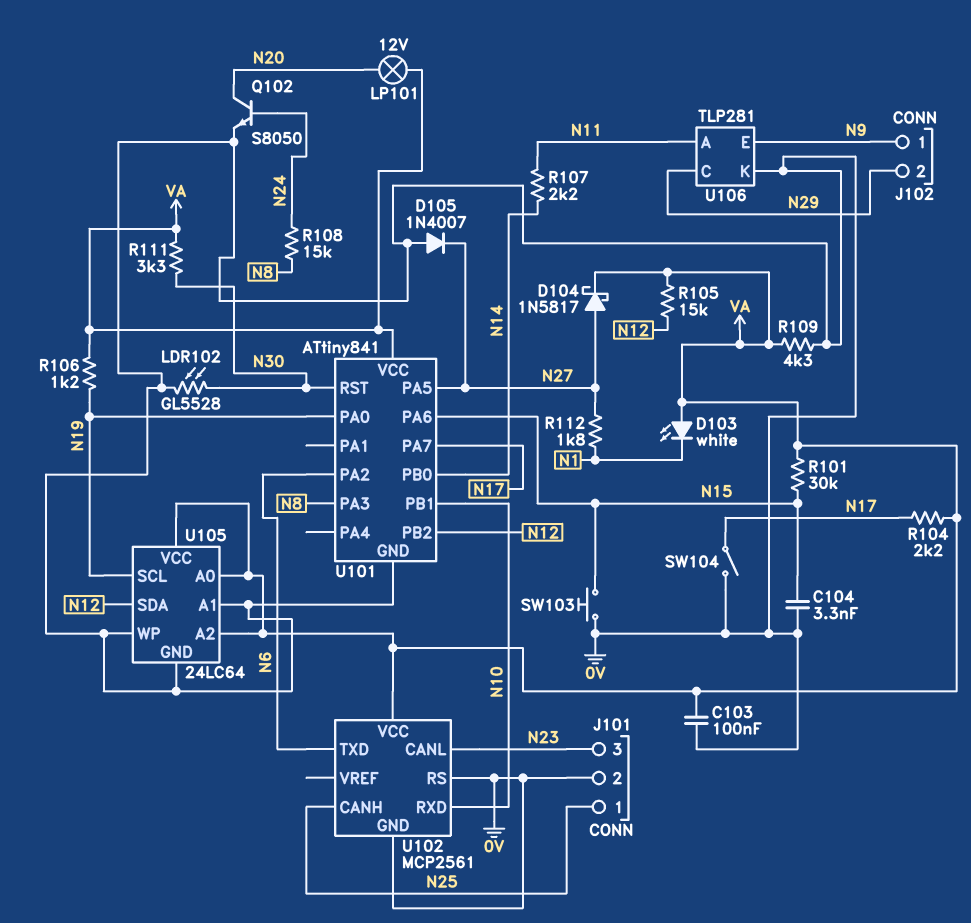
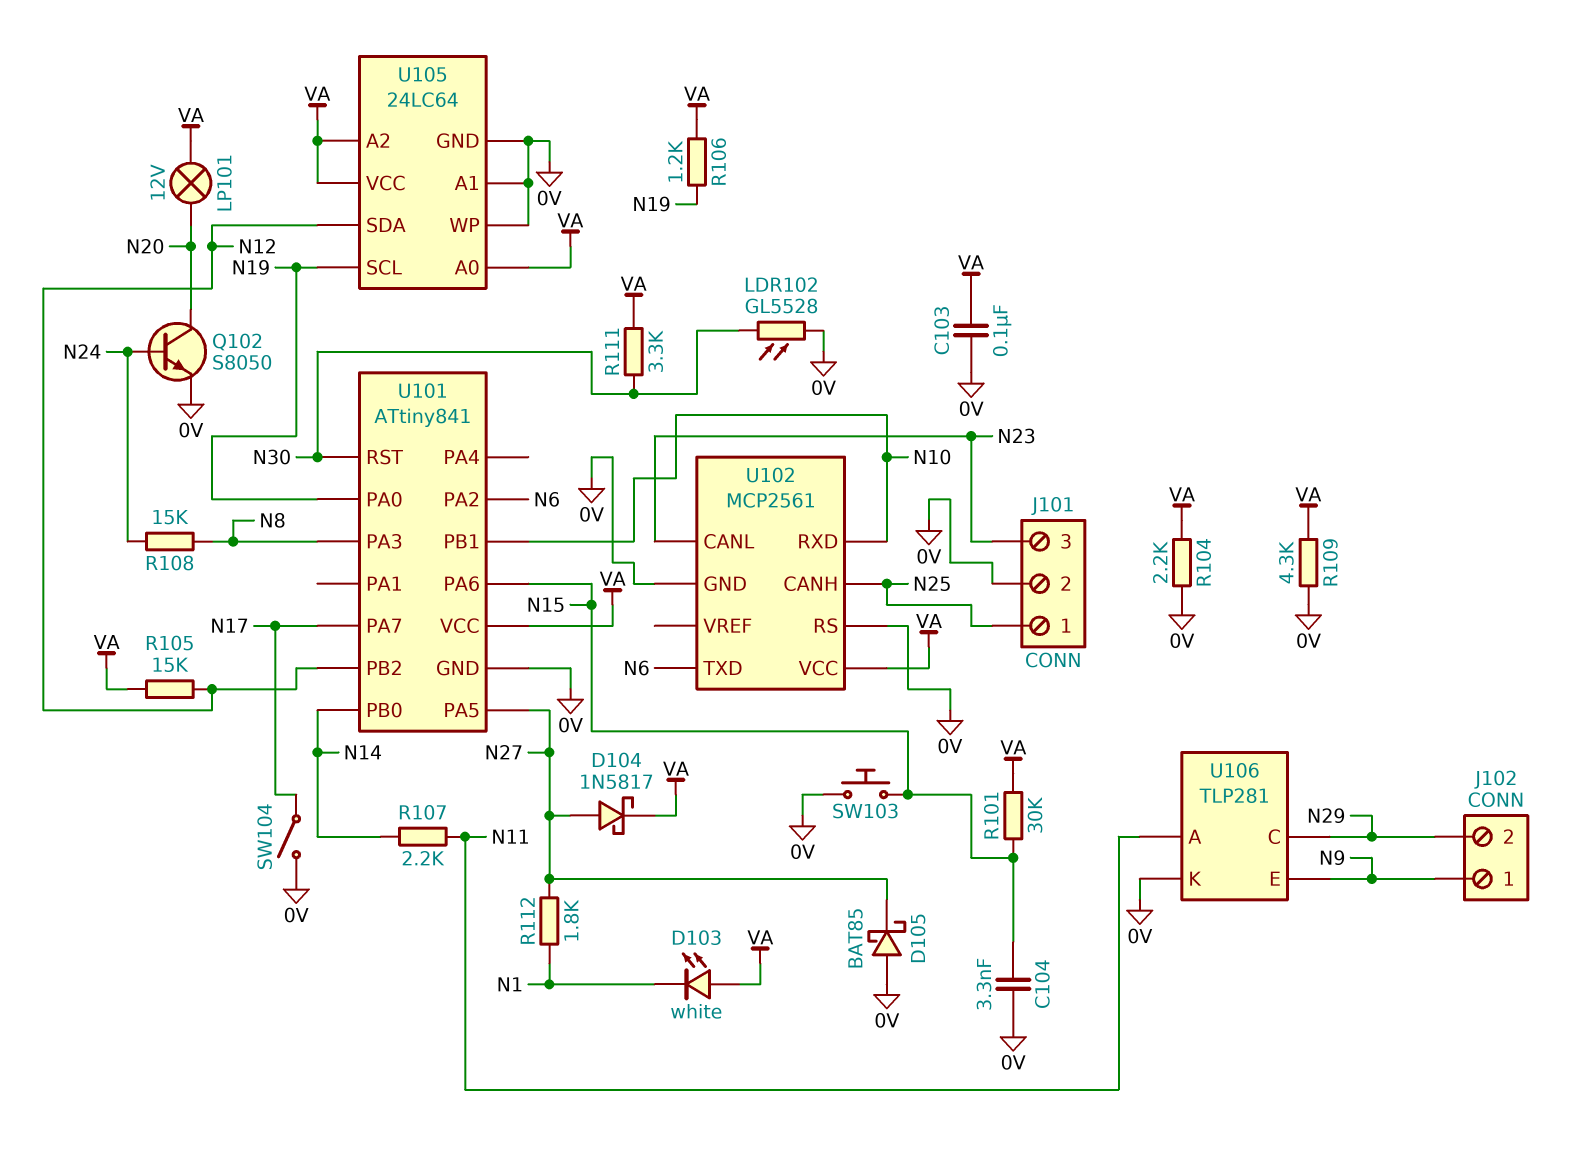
D105: diode 1N4007 (A 0V, K N27) -> schottky BAT85 (A 0V, K N27)
R104: 2.2k (N17, VA) -> 2.2k (0V, VA)

